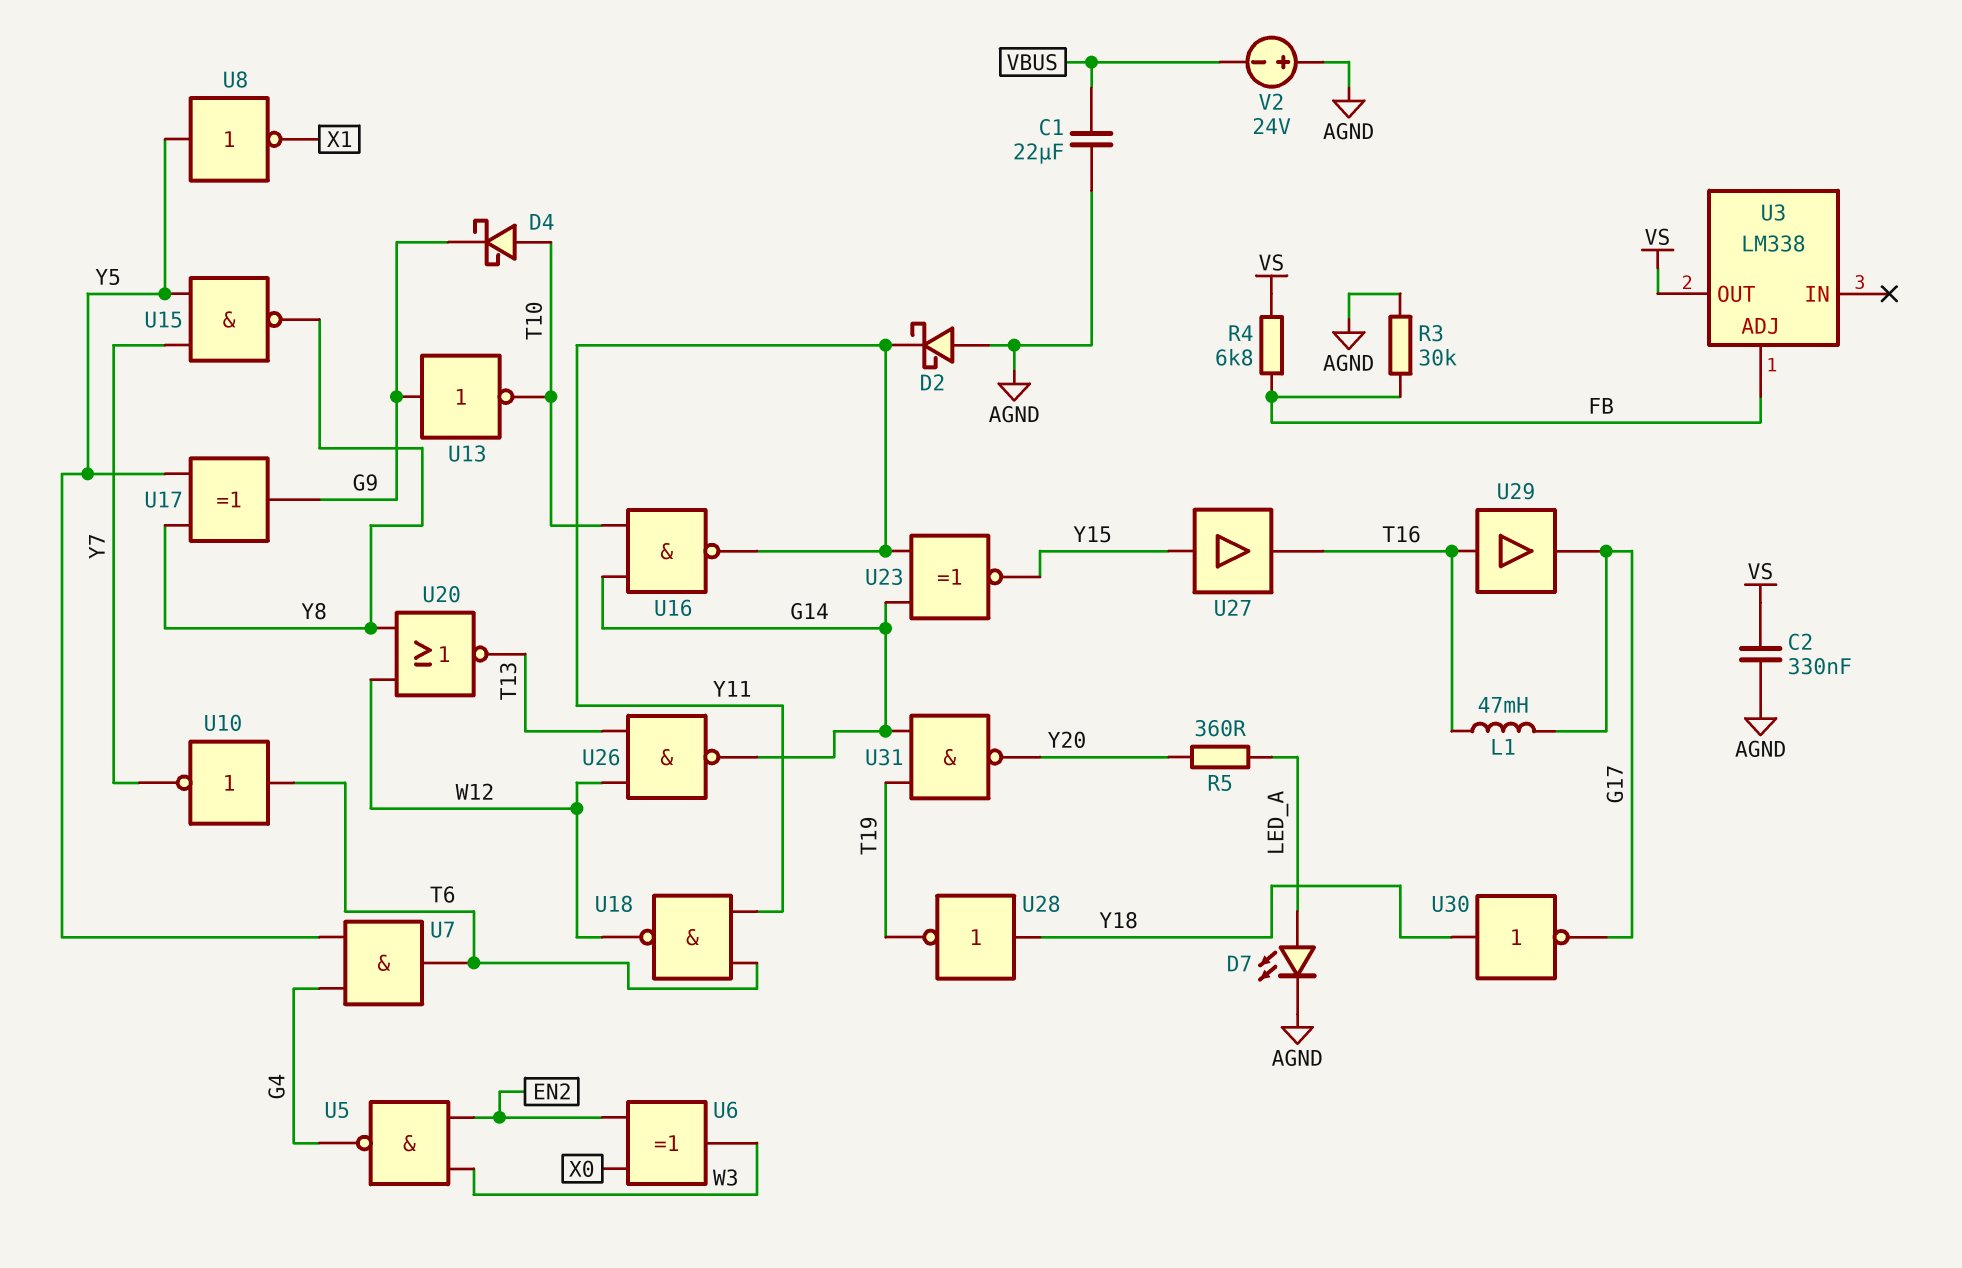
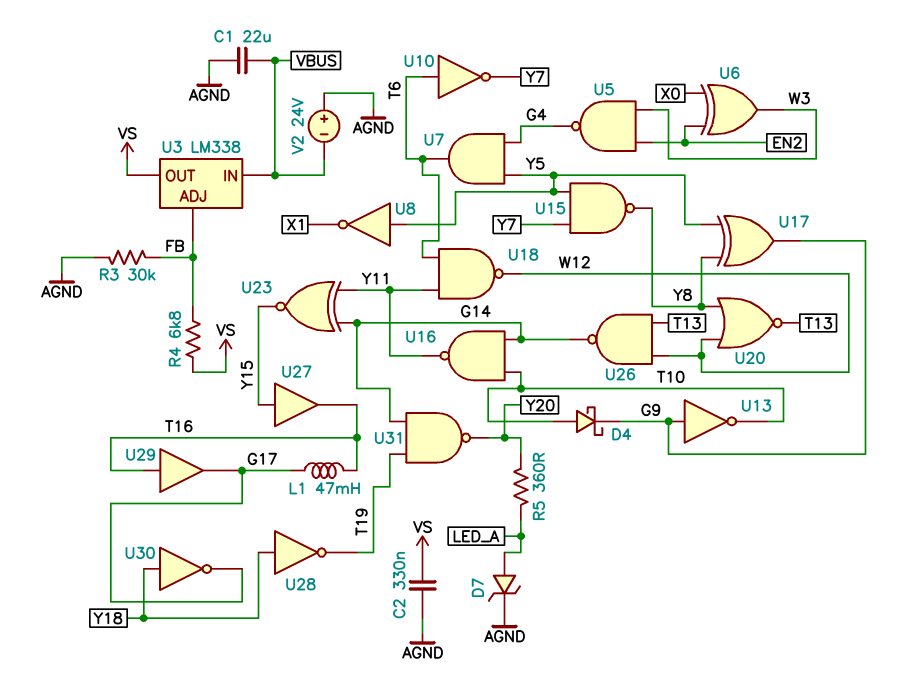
D2: schottky (A AGND, K Y11) -> none
D7: LED (A LED_A, K AGND) -> zener (A LED_A, K AGND)
U3 pin IN: none -> VBUS

